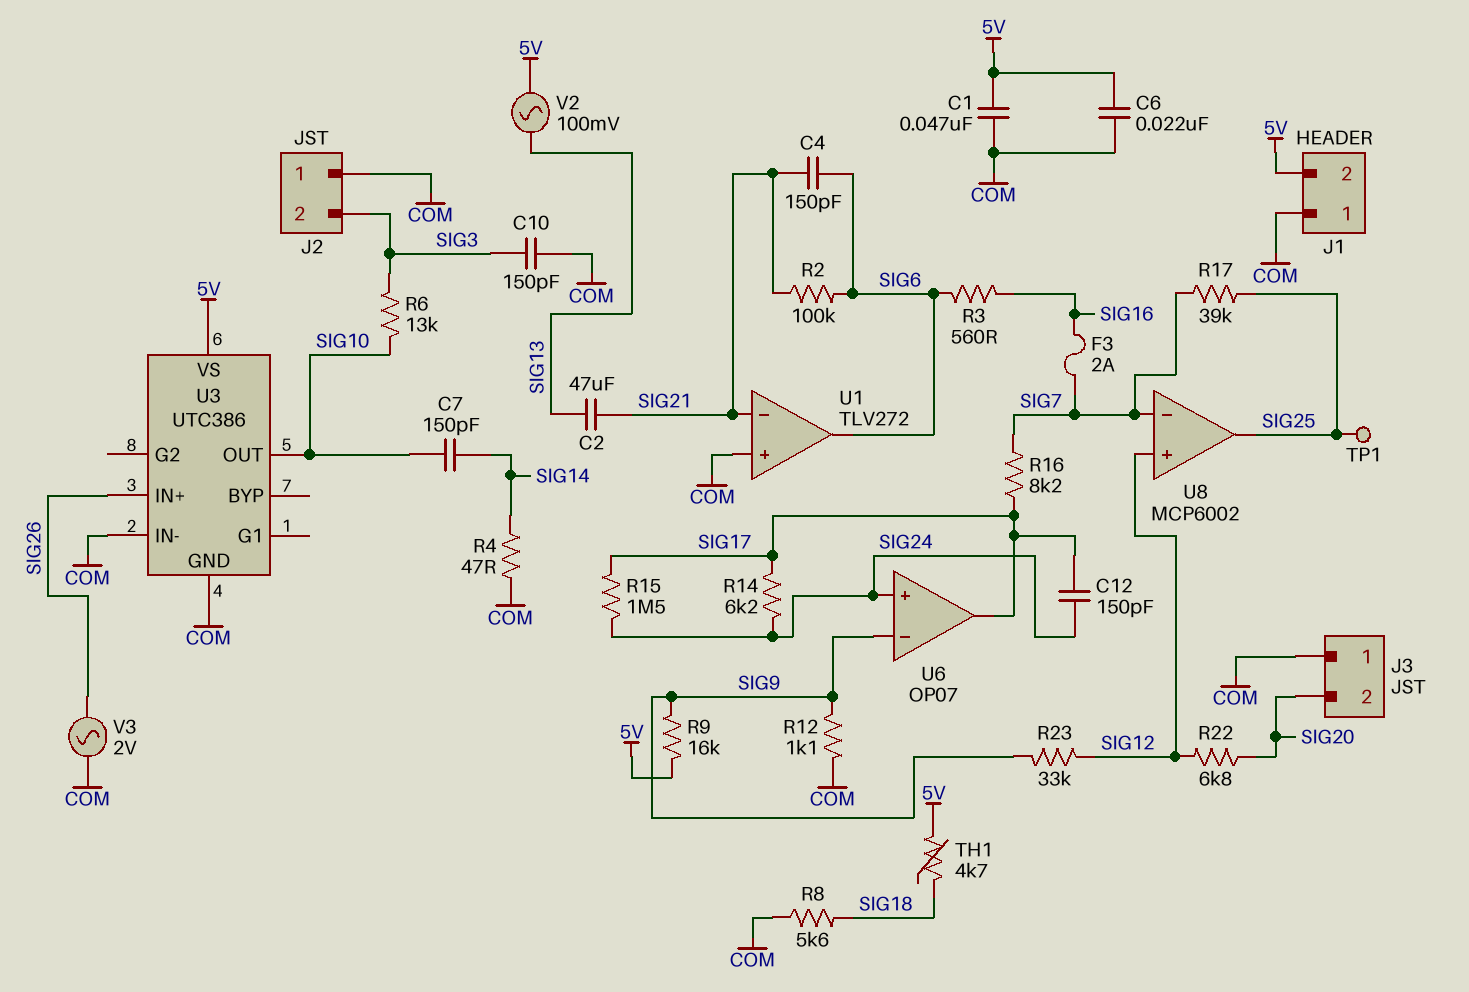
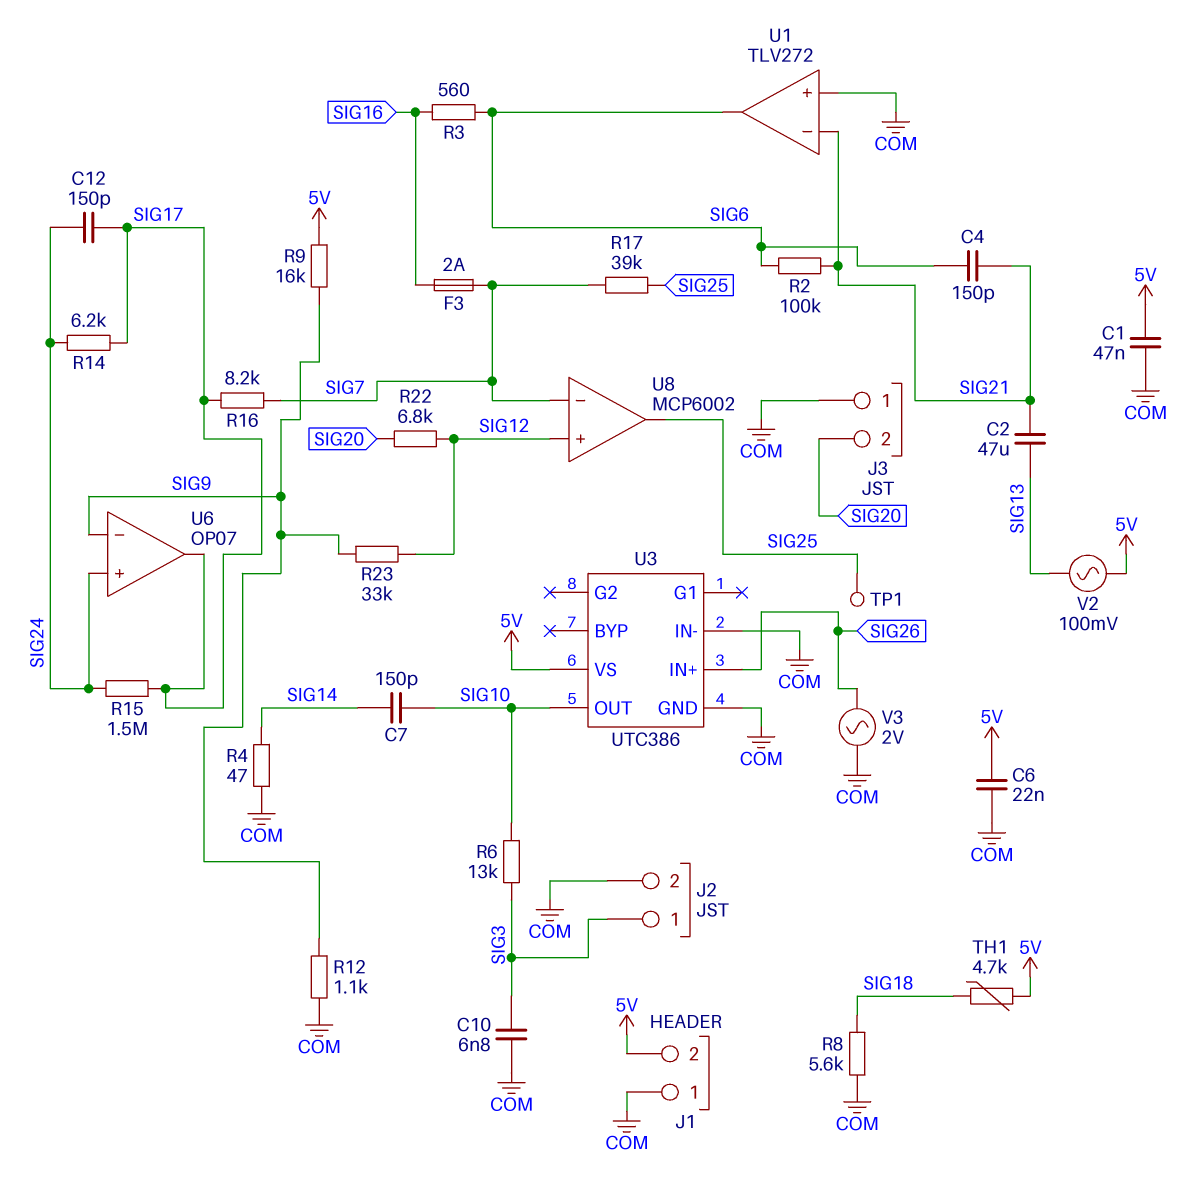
C10: 150pF (COM, SIG3) -> 6.8nF (COM, SIG3)
J2 pin 1: COM -> SIG3
J2 pin 2: SIG3 -> COM

